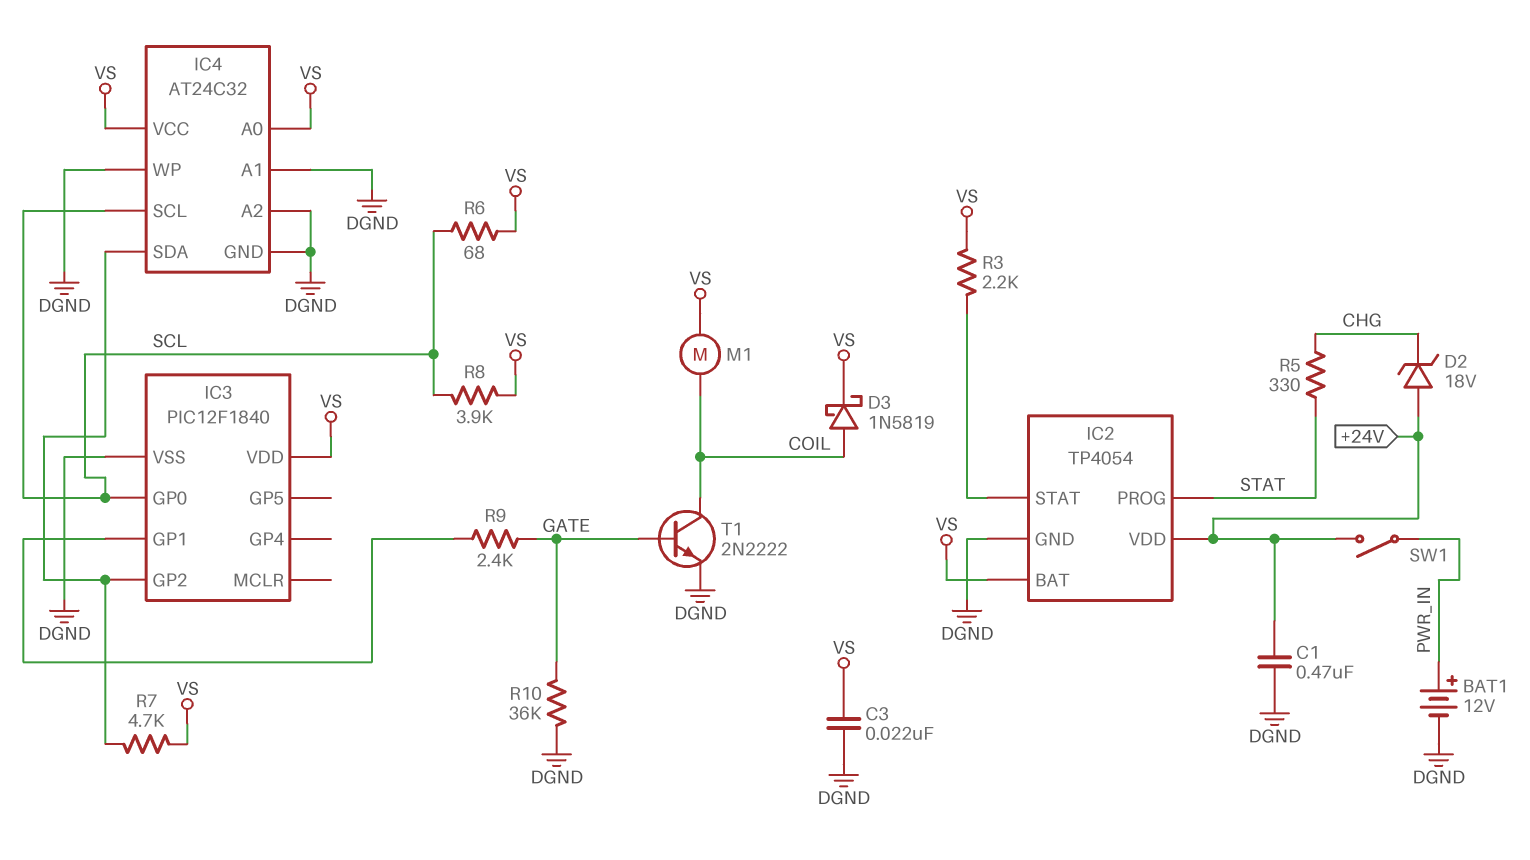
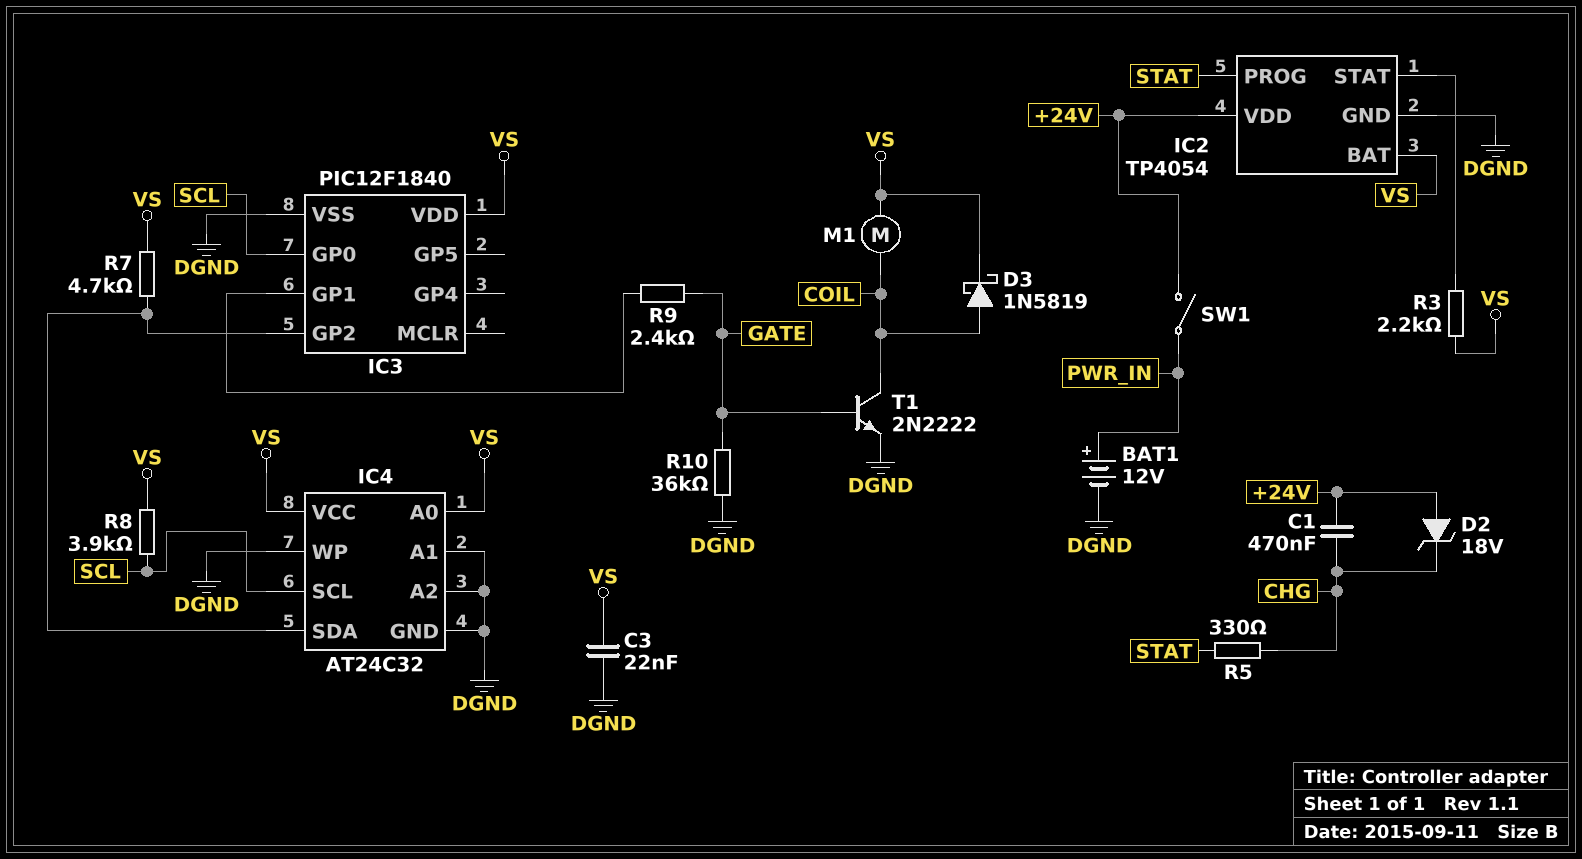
C1: 470nF (+24V, DGND) -> 470nF (+24V, CHG)
R6: 68 (SCL, VS) -> none

